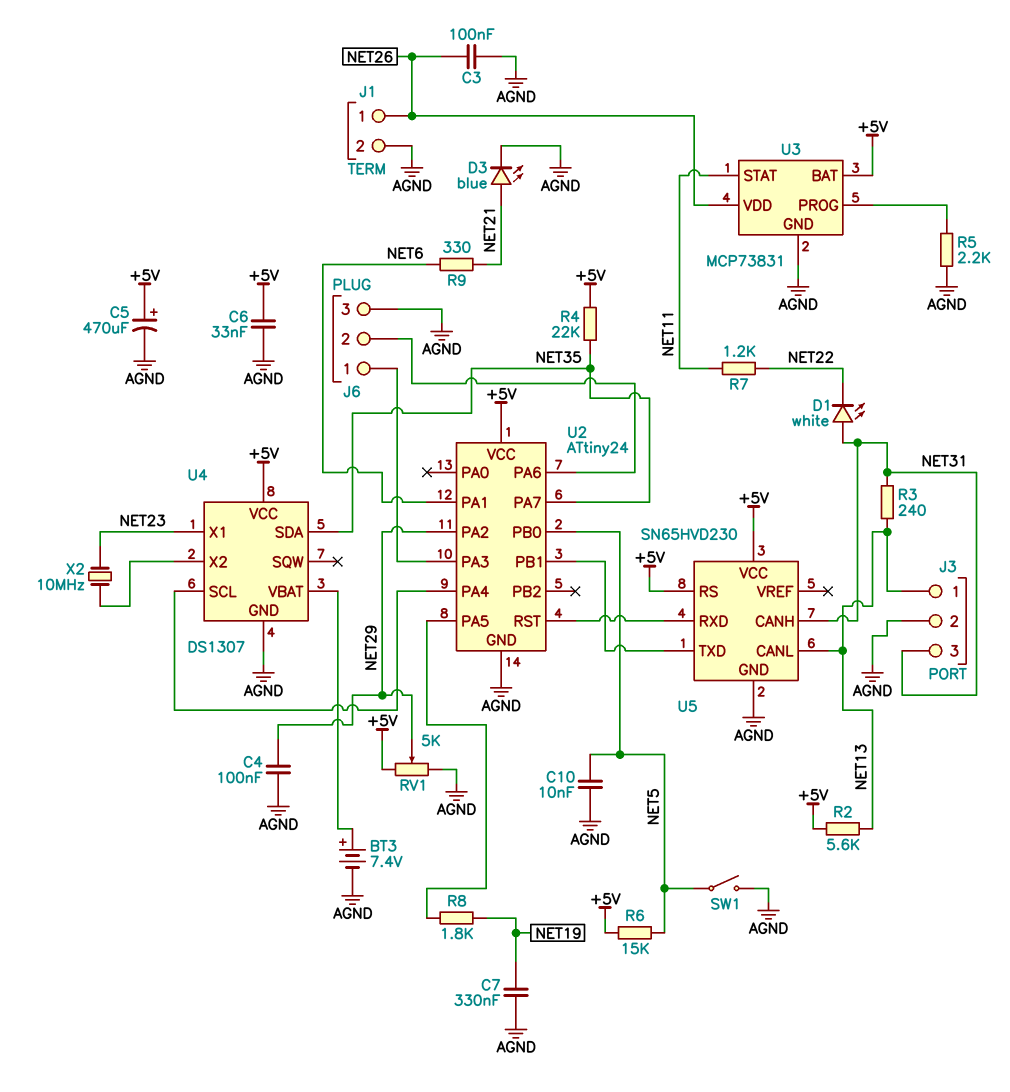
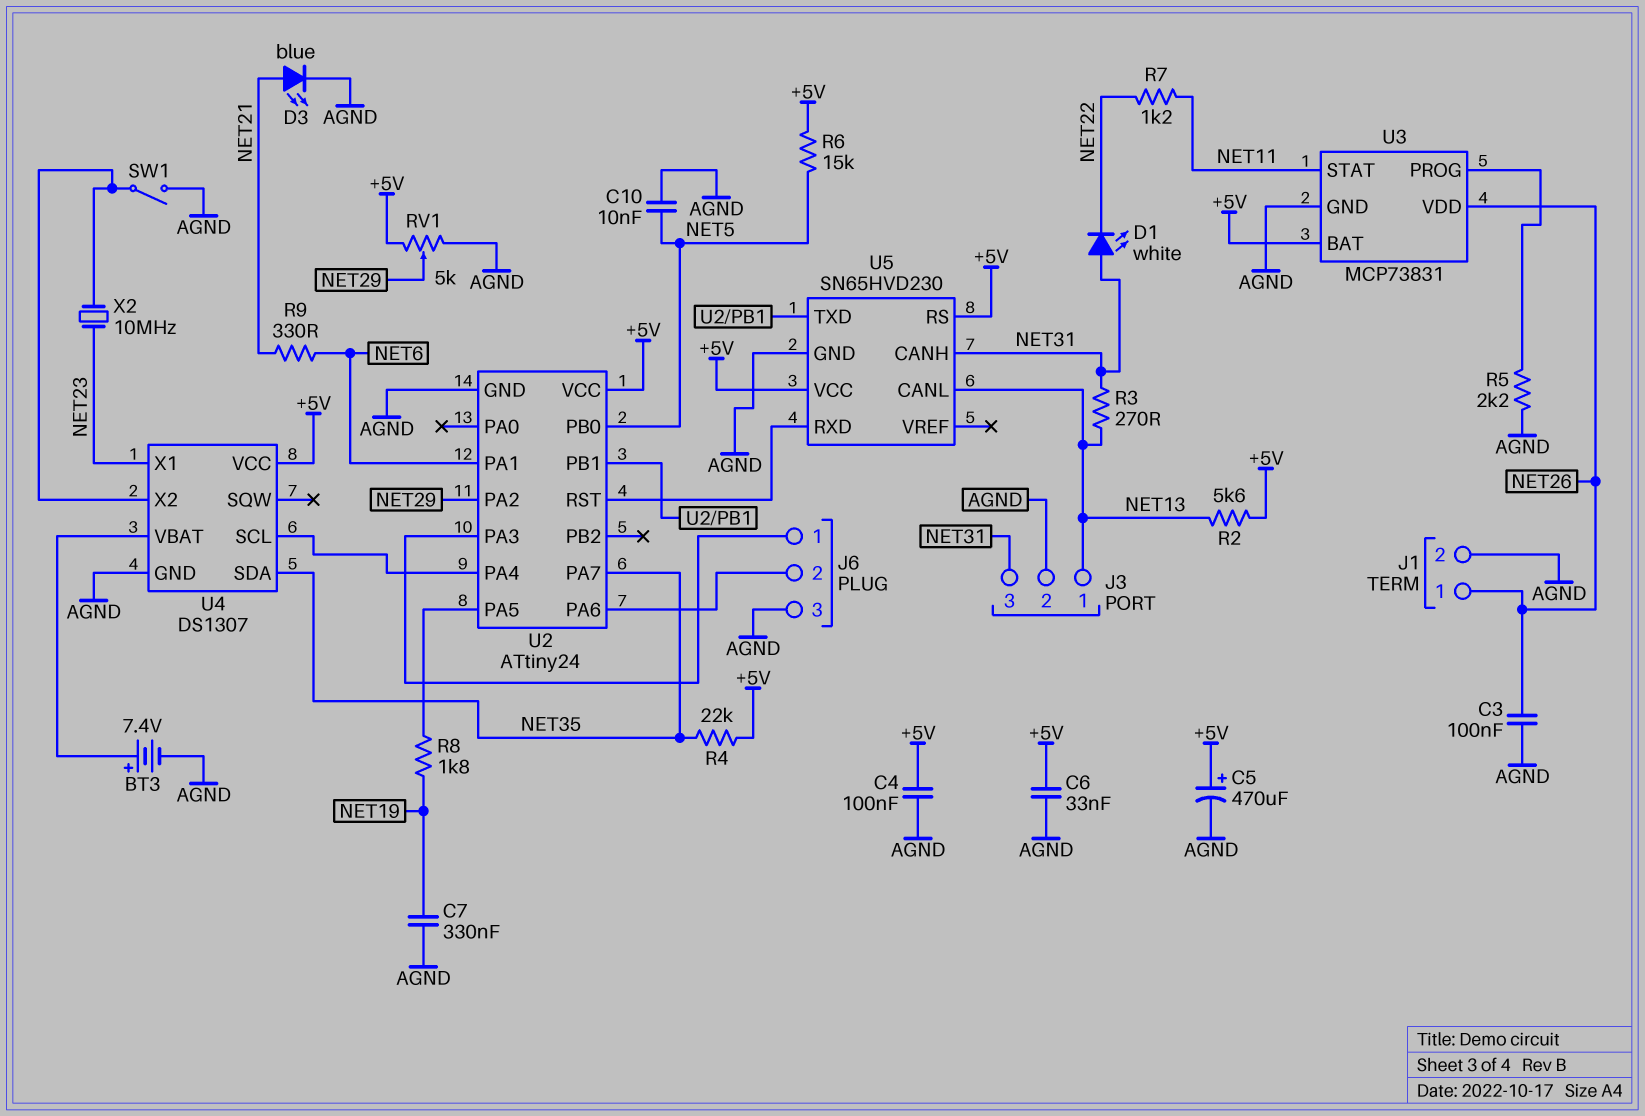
C4: 100nF (AGND, NET29) -> 100nF (+5V, AGND)
R3: 240 (NET13, NET31) -> 270 (NET13, NET31)
SW1: switch (AGND, NET5) -> switch (AGND, U4/X2)

